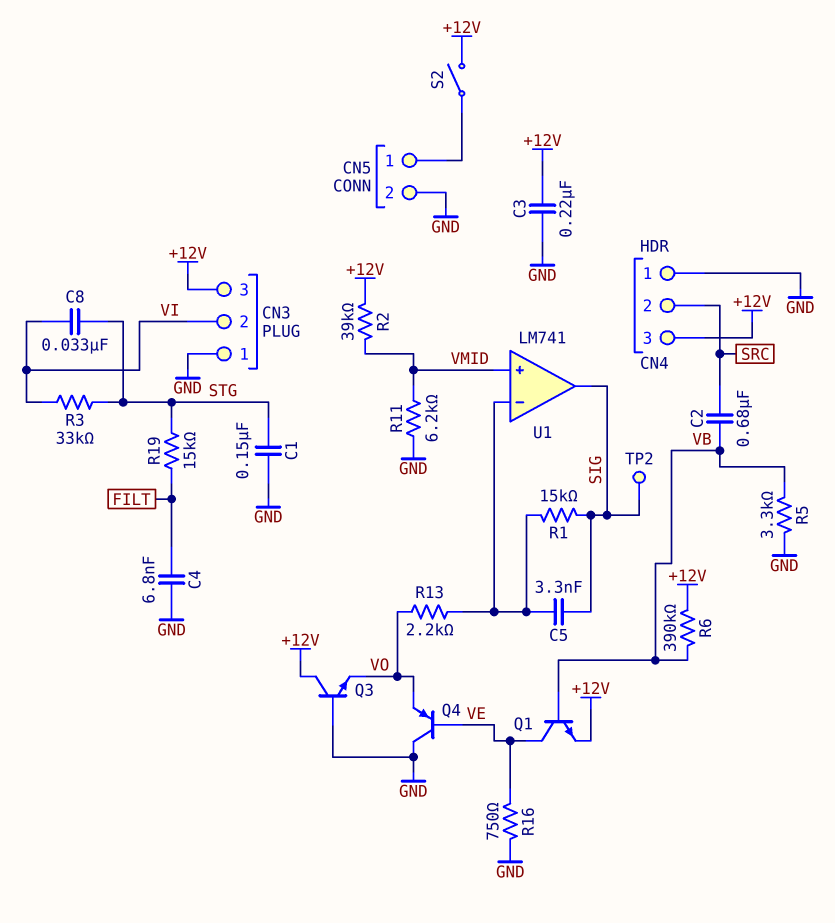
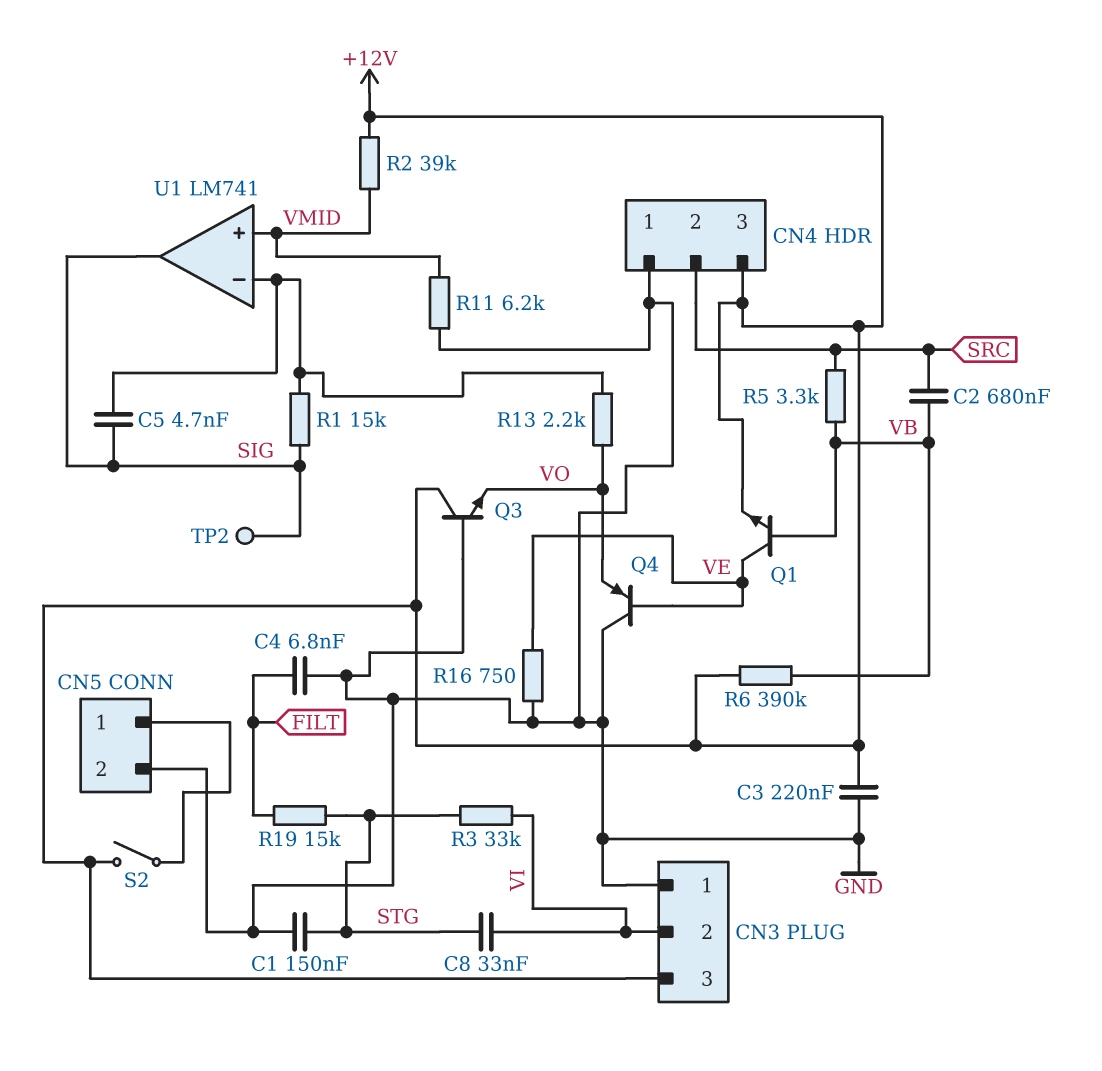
C5: 3.3nF (SIG, U1/in-) -> 4.7nF (SIG, U1/in-)
R5: 3.3k (GND, VB) -> 3.3k (SRC, VB)

